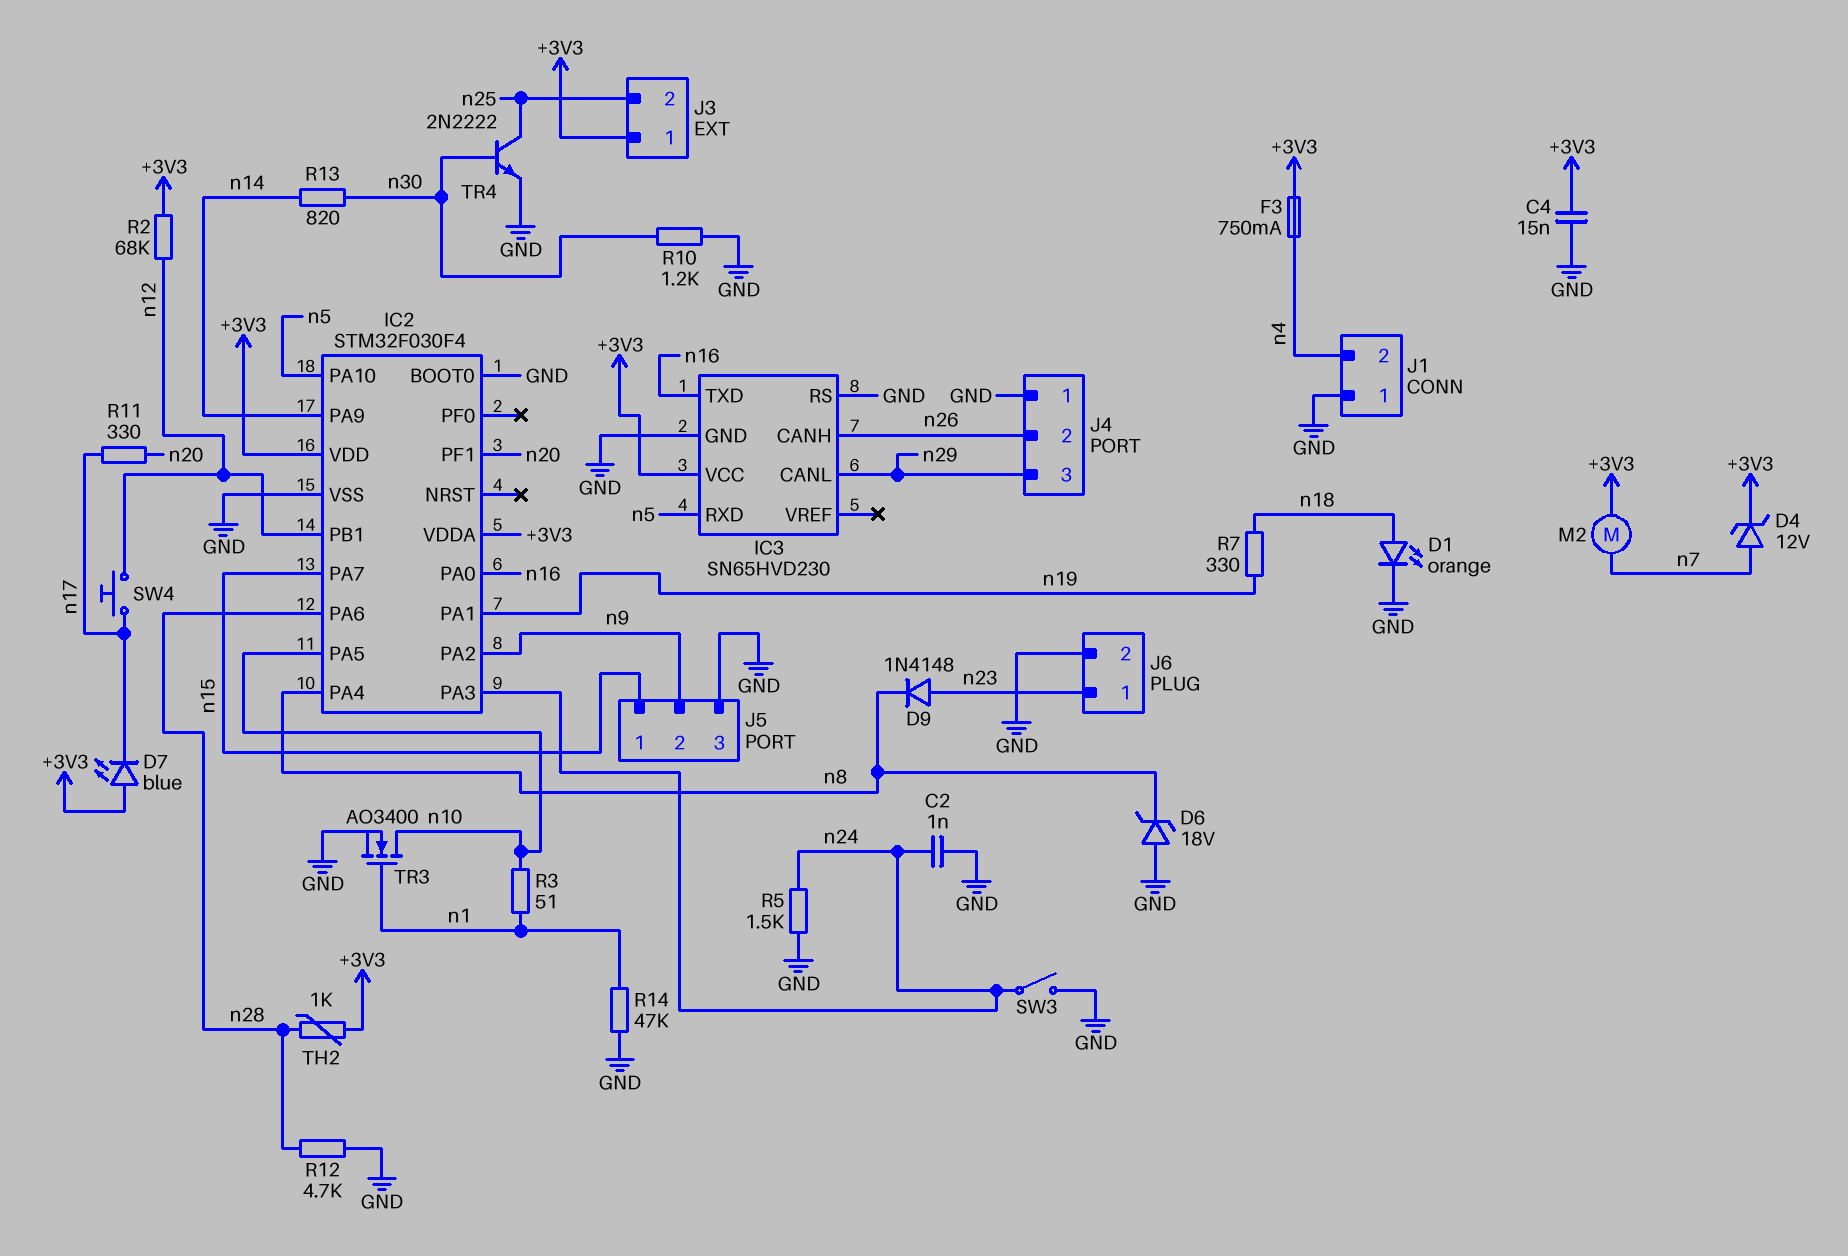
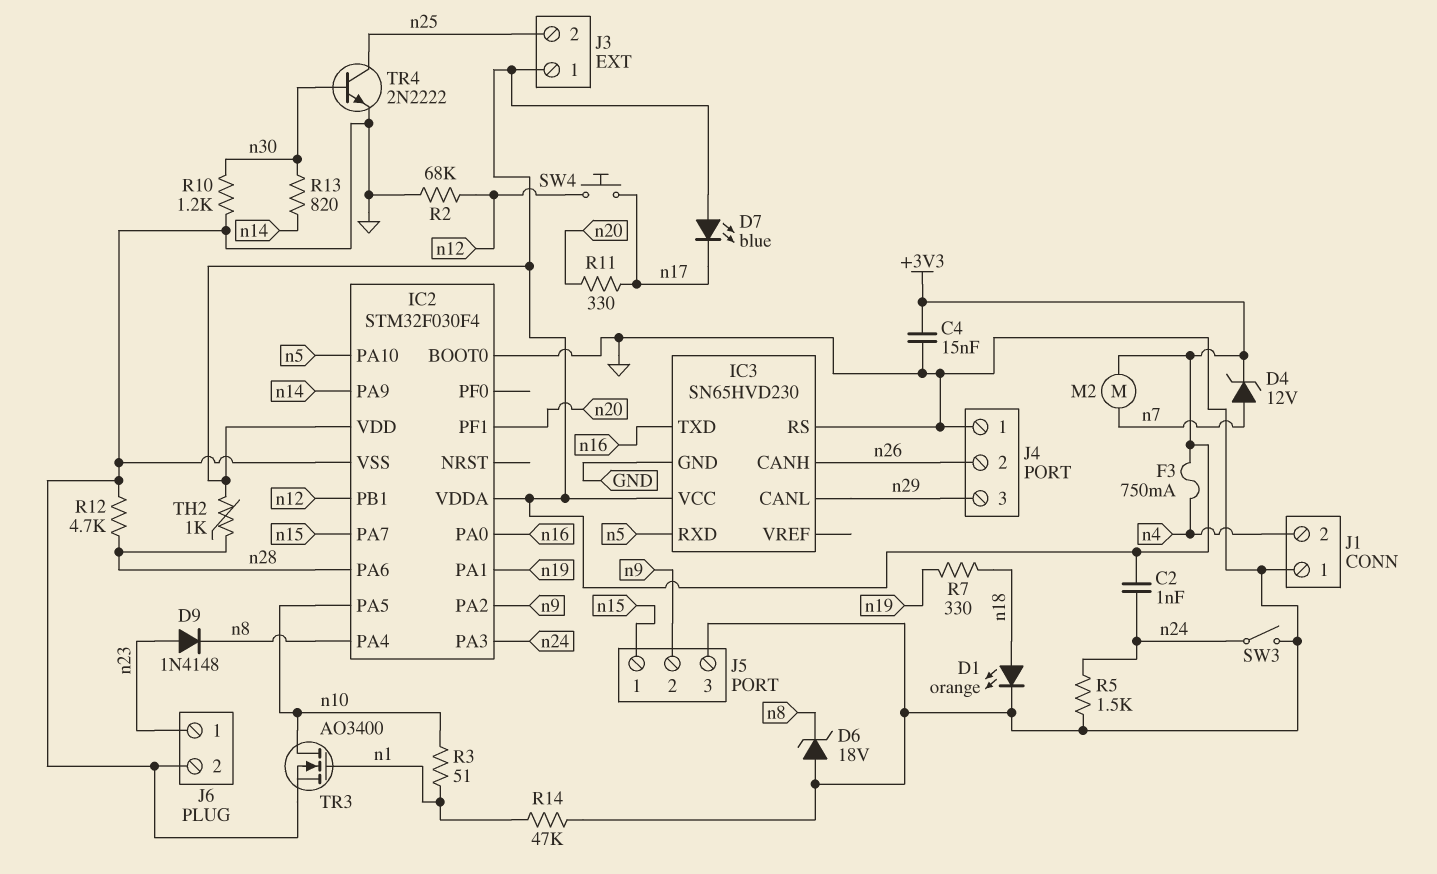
C2: 1nF (GND, n24) -> 1nF (+3V3, n24)
R2: 68k (+3V3, n12) -> 68k (GND, n12)

